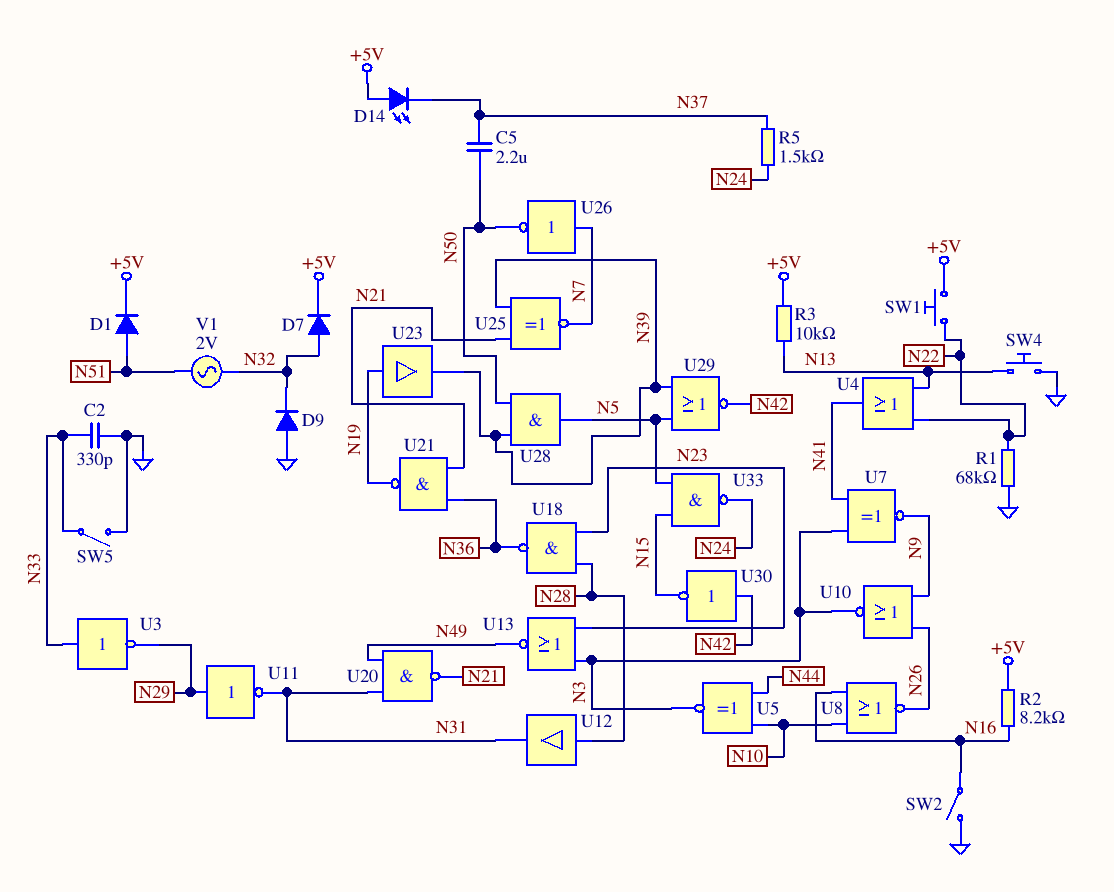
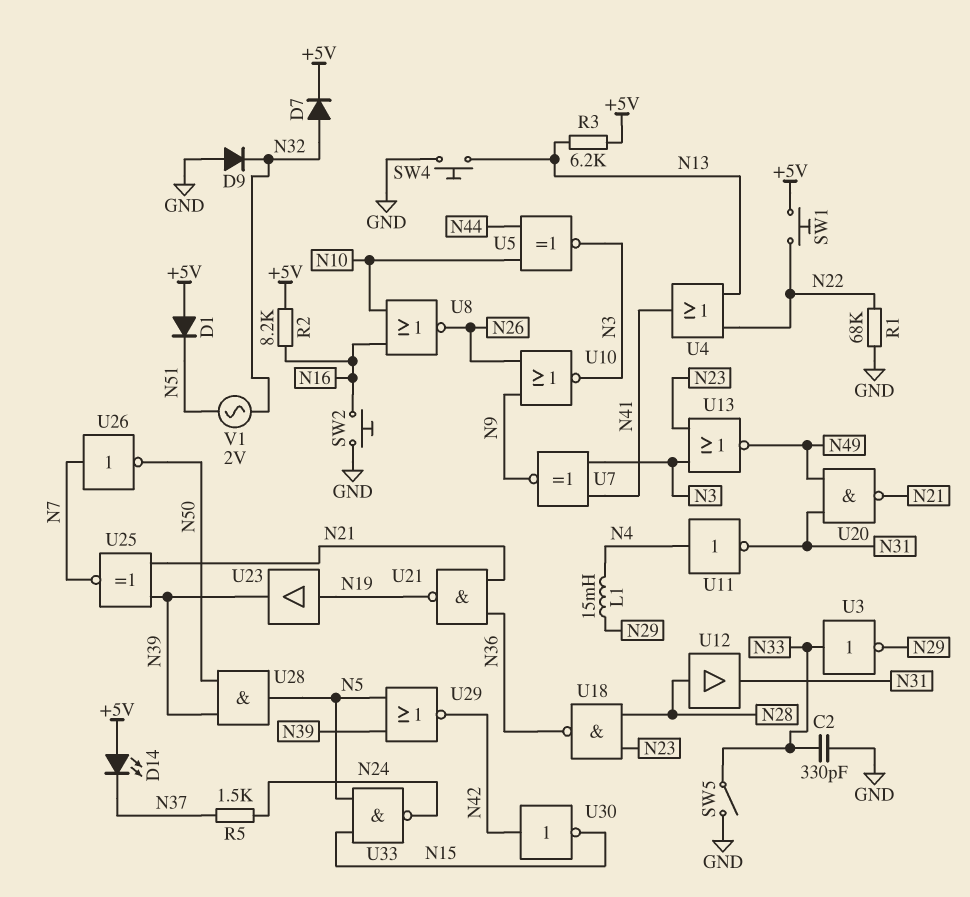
C5: 2.2uF (N37, N50) -> none
D1: diode (A N51, K +5V) -> diode (A +5V, K N51)
L1: none -> 15mH (N4, N29)
R3: 10k (+5V, N13) -> 6.2k (+5V, N13)
SW2: switch (GND, N16) -> button (GND, N16)
U11: NOT (in N29, out N31) -> NOT (in N4, out N31)

